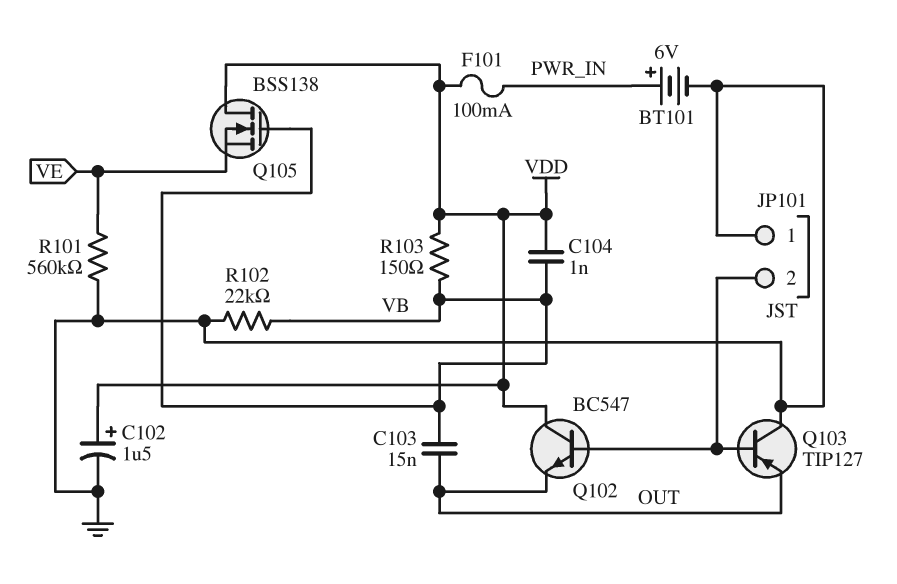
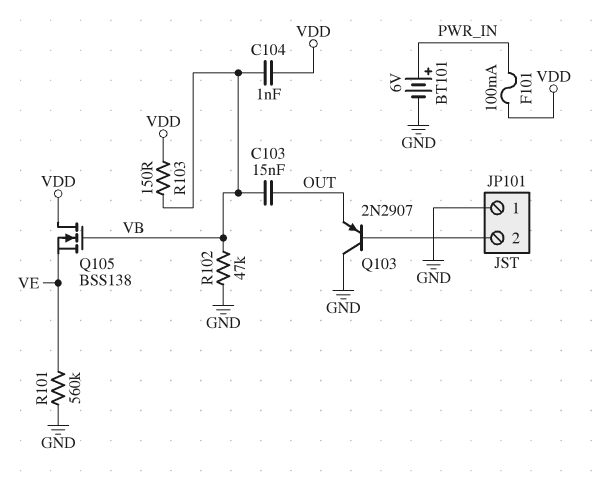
C102: 1.5uF (plus VDD, minus GND) -> none
Q102: NPN BC547 (B JP101/2, C VDD, E OUT) -> none
Q103: PNP TIP127 (B JP101/2, C GND, E OUT) -> PNP 2N2907 (B JP101/2, C GND, E OUT)
R102: 22k (GND, VB) -> 47k (GND, VB)

